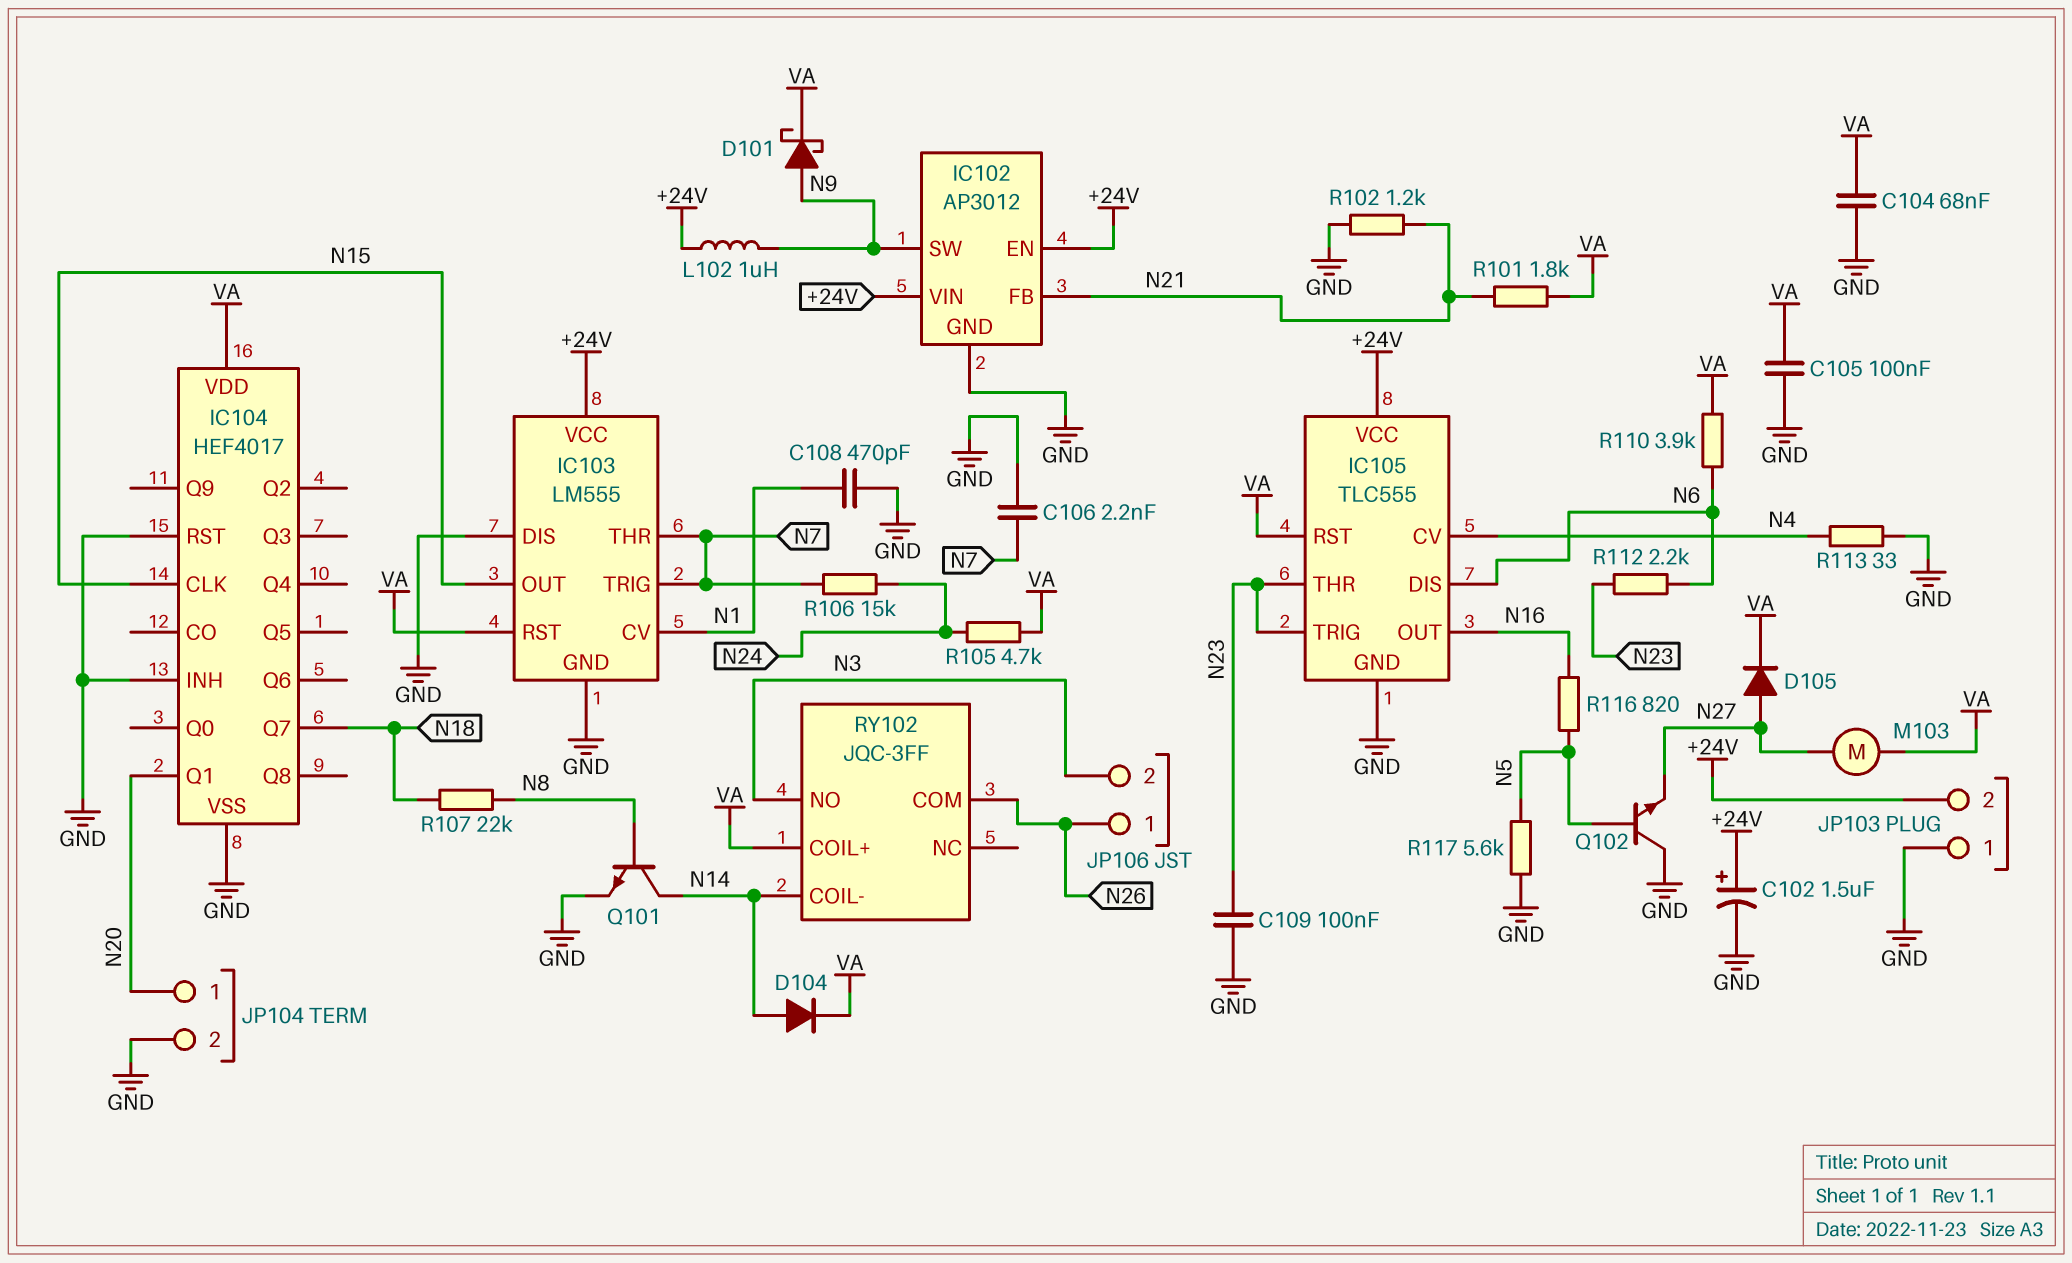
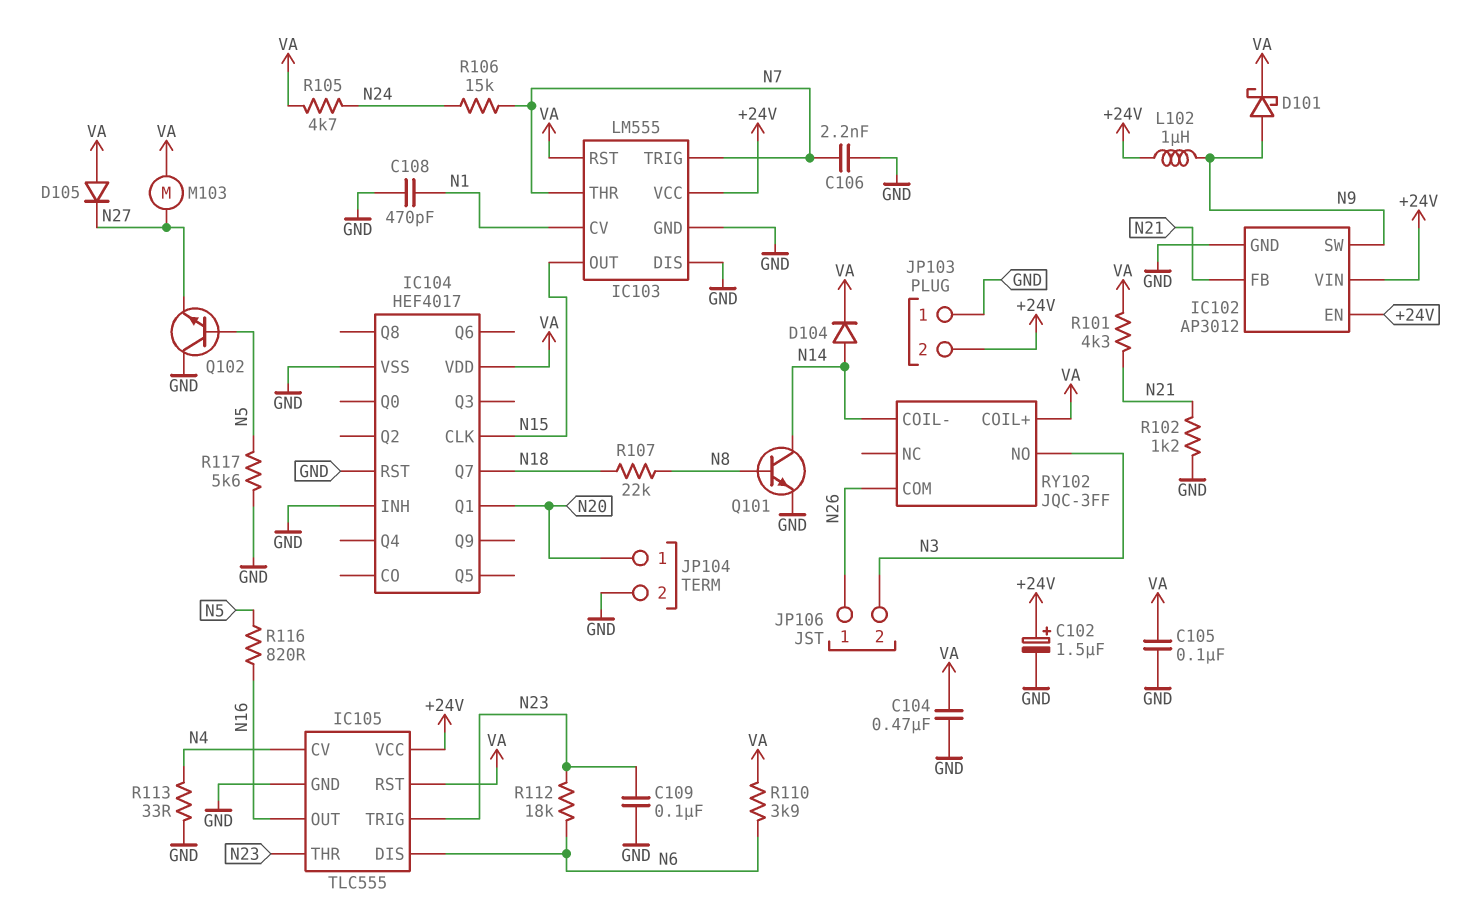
C104: 68nF (GND, VA) -> 470nF (GND, VA)
D105: diode (A N27, K VA) -> diode (A VA, K N27)
R101: 1.8k (N21, VA) -> 4.3k (N21, VA)
R112: 2.2k (N6, N23) -> 18k (N6, N23)

